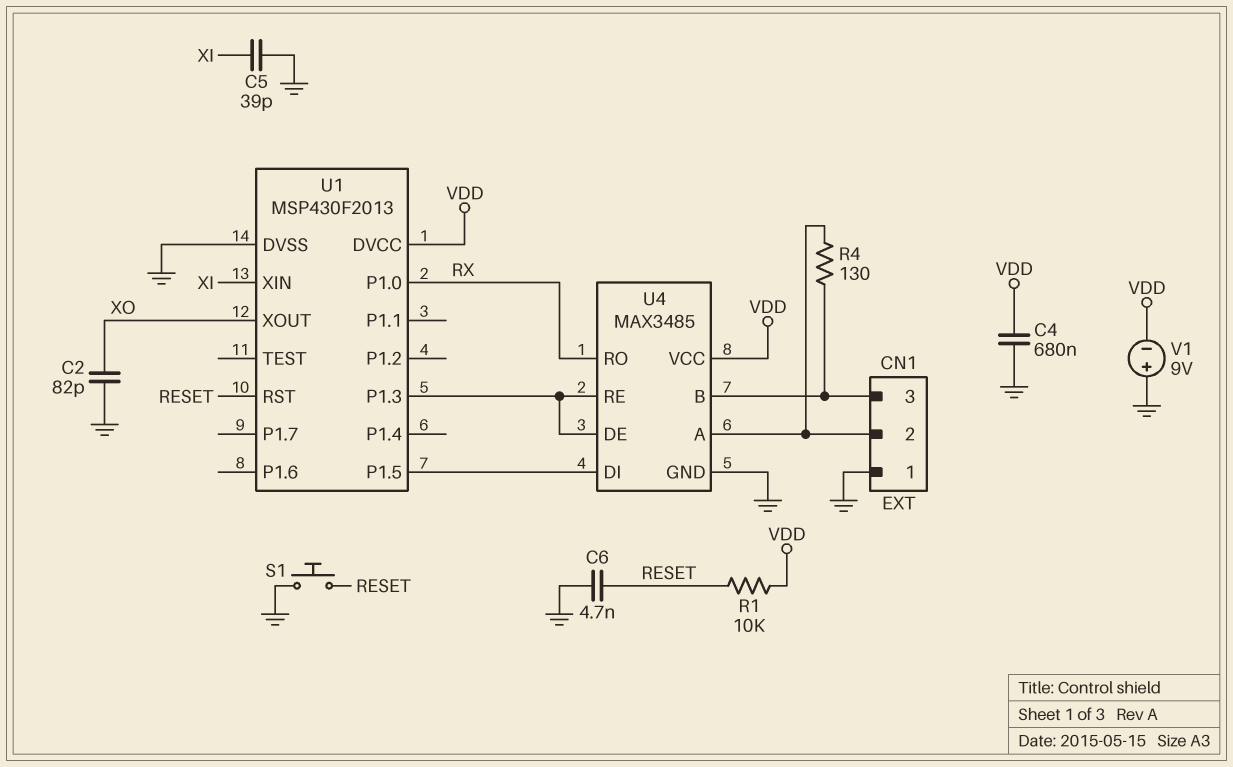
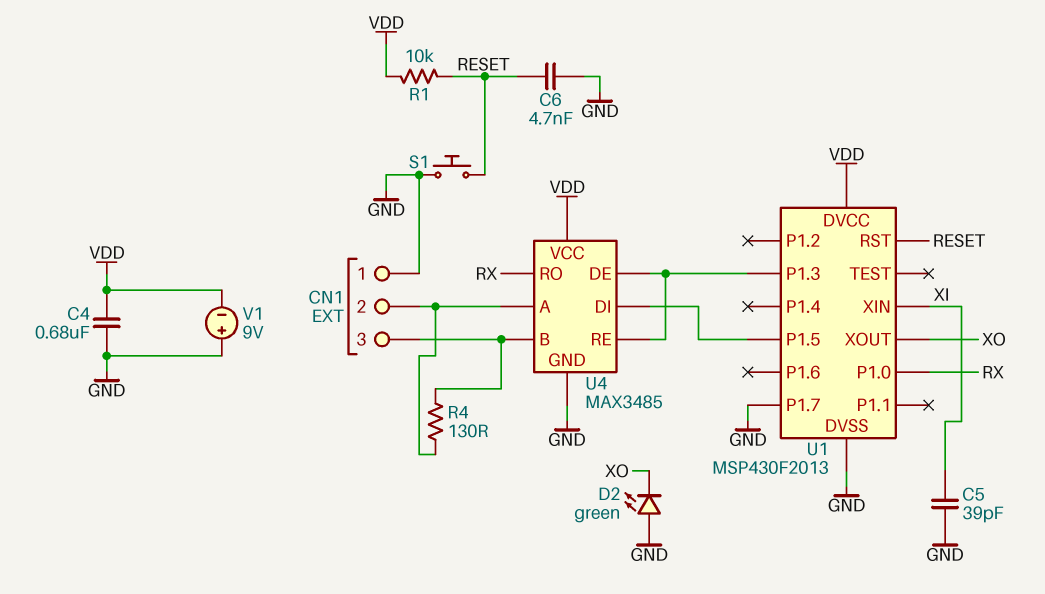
C2: 82pF (GND, XO) -> none
D2: none -> LED green (A GND, K XO)
U1 pin P1.7: none -> GND

